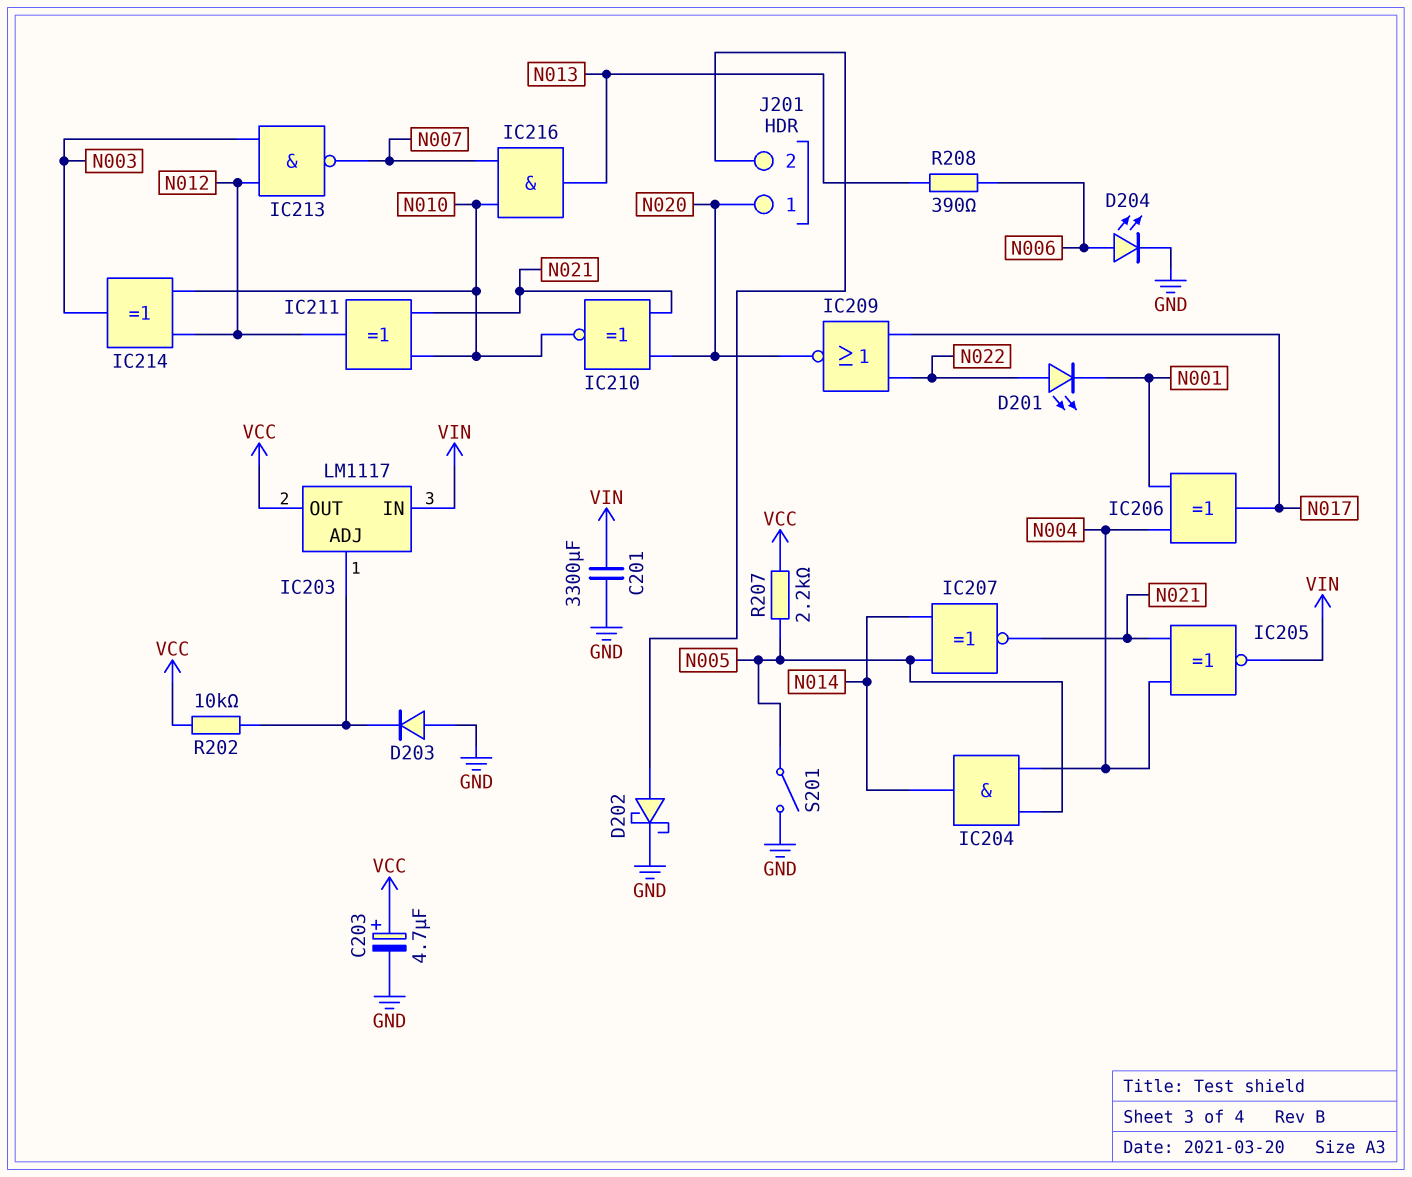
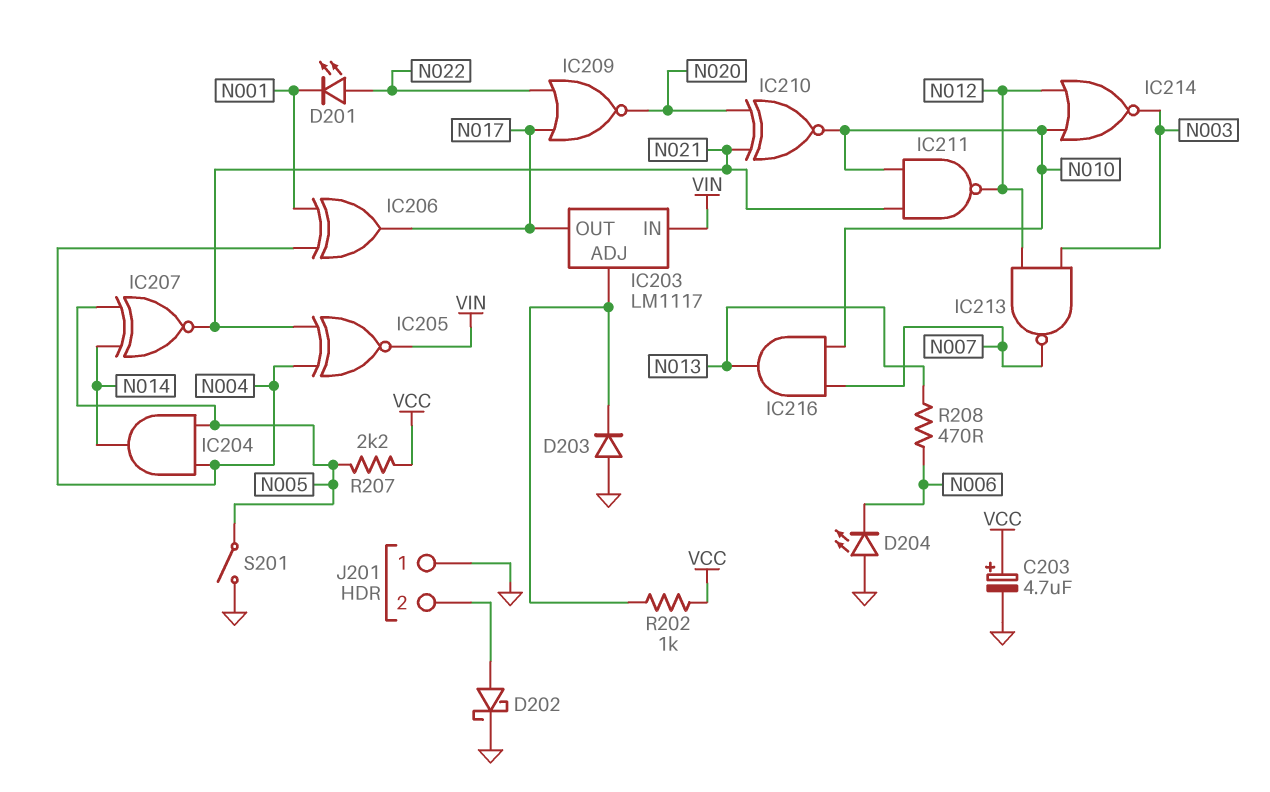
C201: 3300uF (GND, VIN) -> none
D204: LED (A N006, K GND) -> LED (A GND, K N006)
IC203 pin OUT: VCC -> N017
IC211: XOR (in N010, in N021, out N012) -> NAND (in N010, in N021, out N012)
IC214: XOR (in N010, in N012, out N003) -> NOR (in N010, in N012, out N003)
J201 pin 1: N020 -> GND
R202: 10k (IC203/ADJ, VCC) -> 1k (IC203/ADJ, VCC)
R208: 390 (N006, N013) -> 470 (N006, N013)

